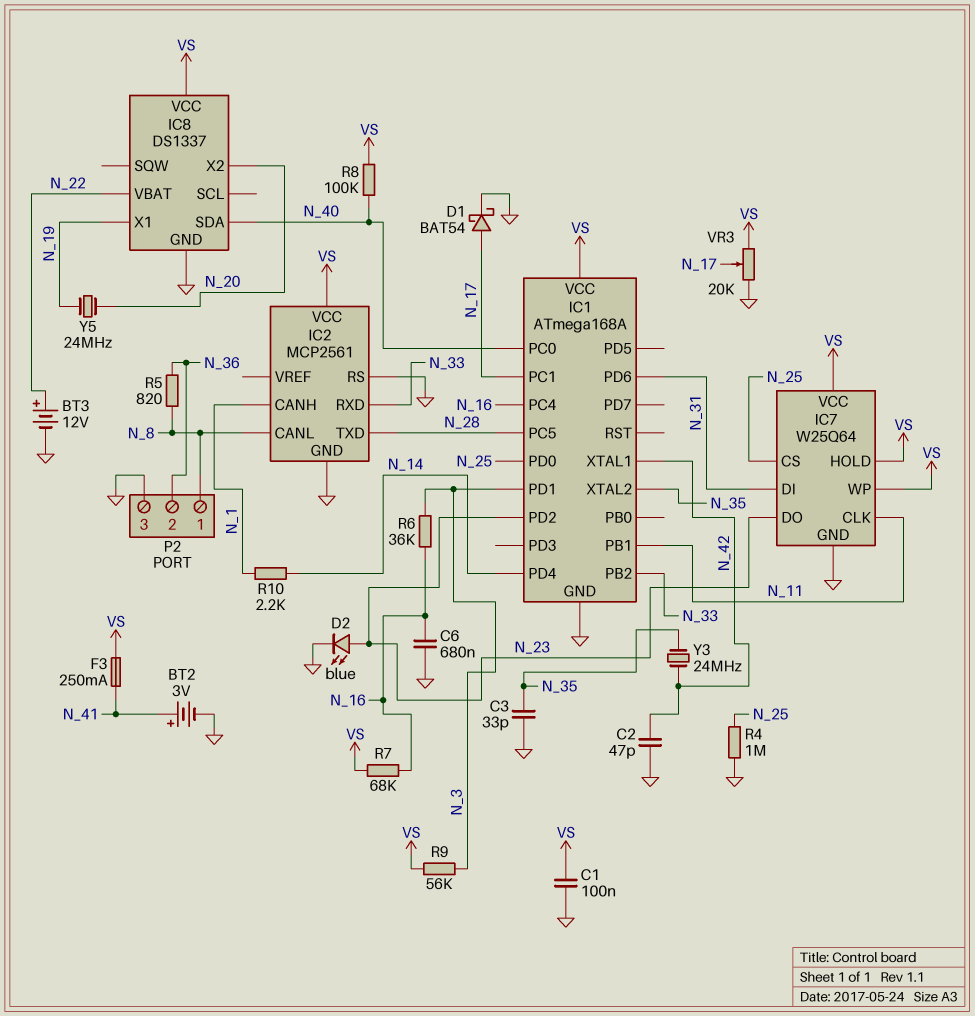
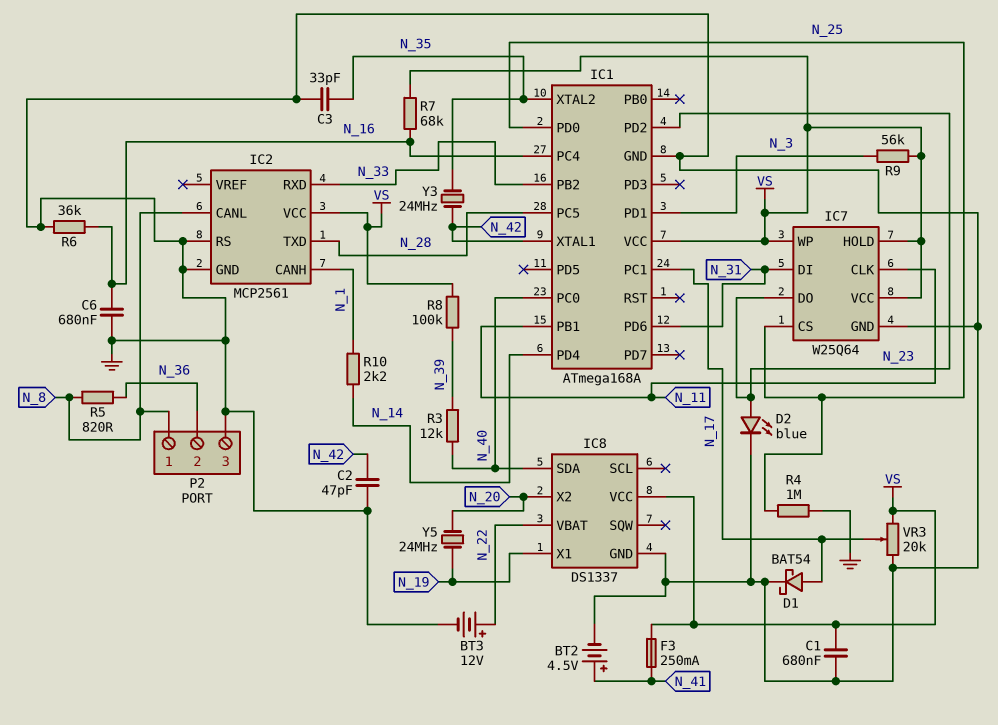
BT2: 3V (plus N_41, minus GND) -> 4.5V (plus N_41, minus GND)
C1: 100nF (GND, VS) -> 680nF (GND, VS)
R3: none -> 12k (N_39, N_40)
R6: 36k (N_3, N_16) -> 36k (GND, N_16)
R8: 100k (N_40, VS) -> 100k (N_39, VS)

